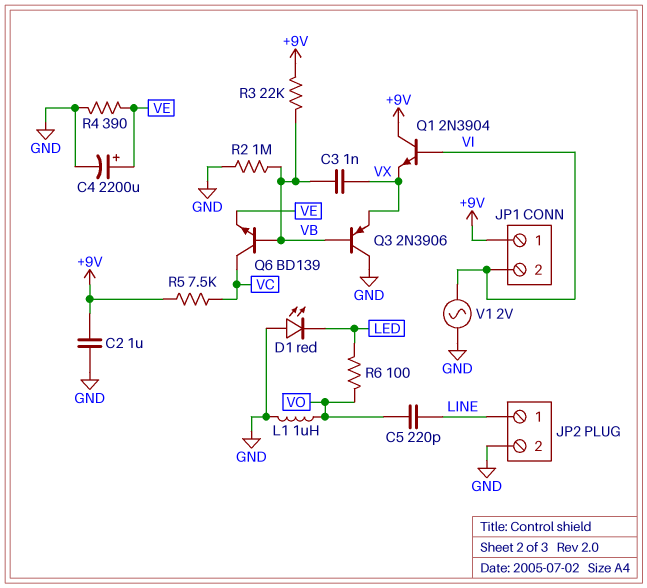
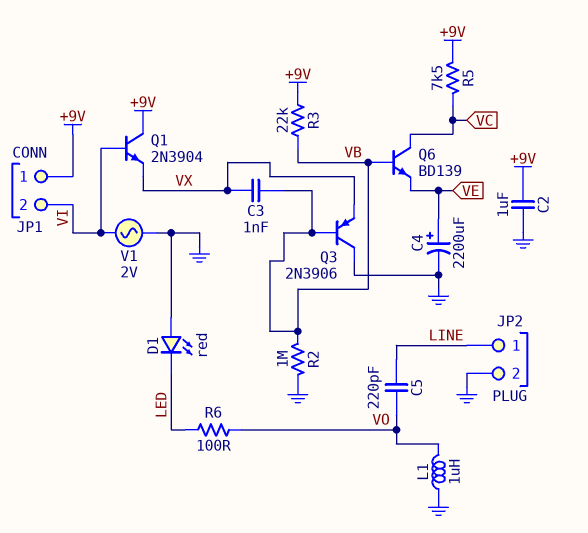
R4: 390 (GND, VE) -> none

